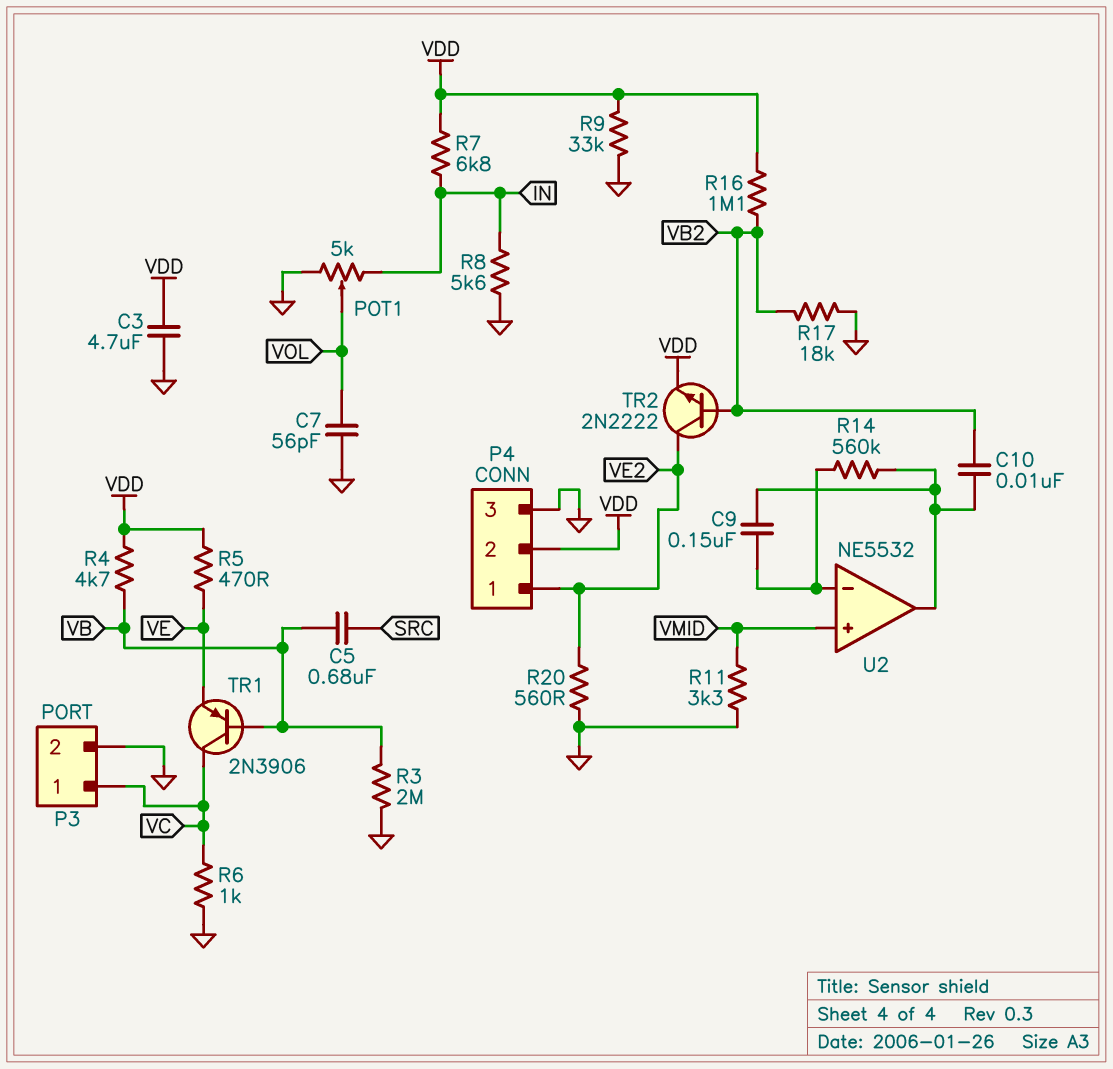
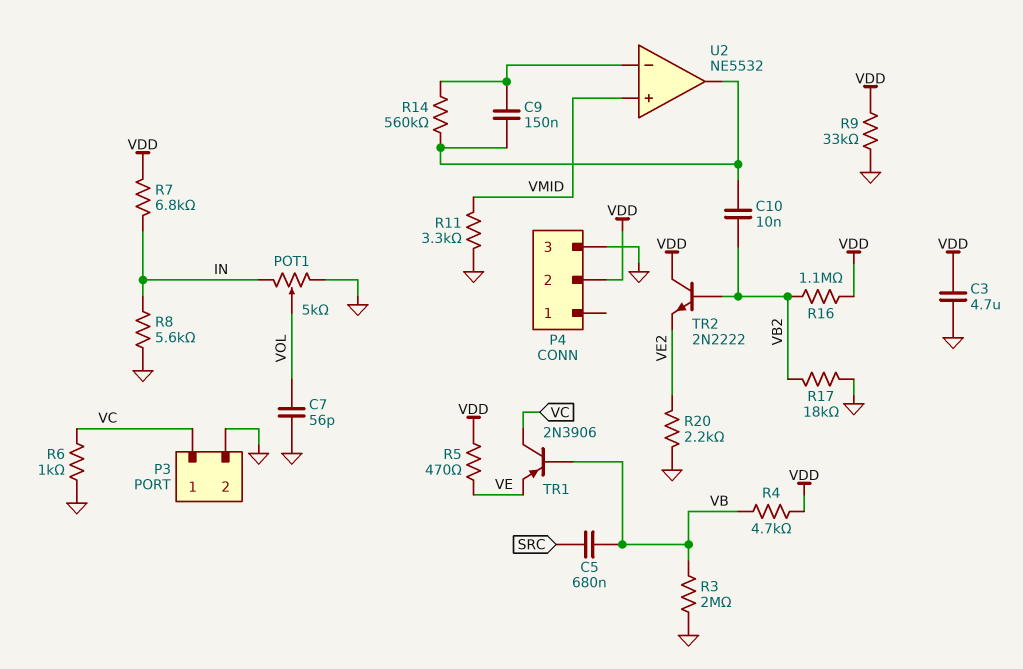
P4 pin 1: VE2 -> none
R20: 560 (GND, VE2) -> 2.2k (GND, VE2)
TR2: NPN 2N2222 (B VB2, C VE2, E VDD) -> NPN 2N2222 (B VB2, C VDD, E VE2)

